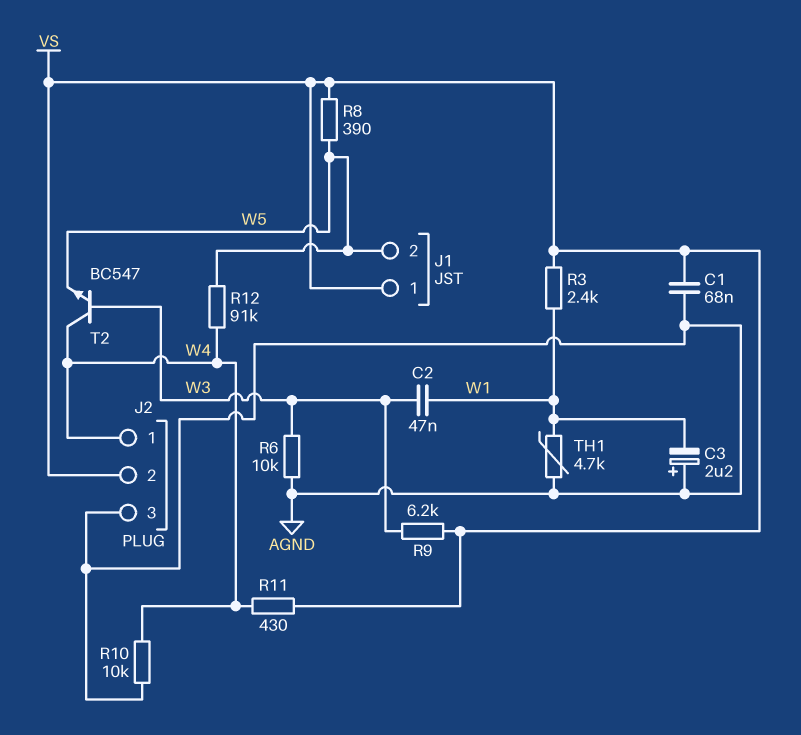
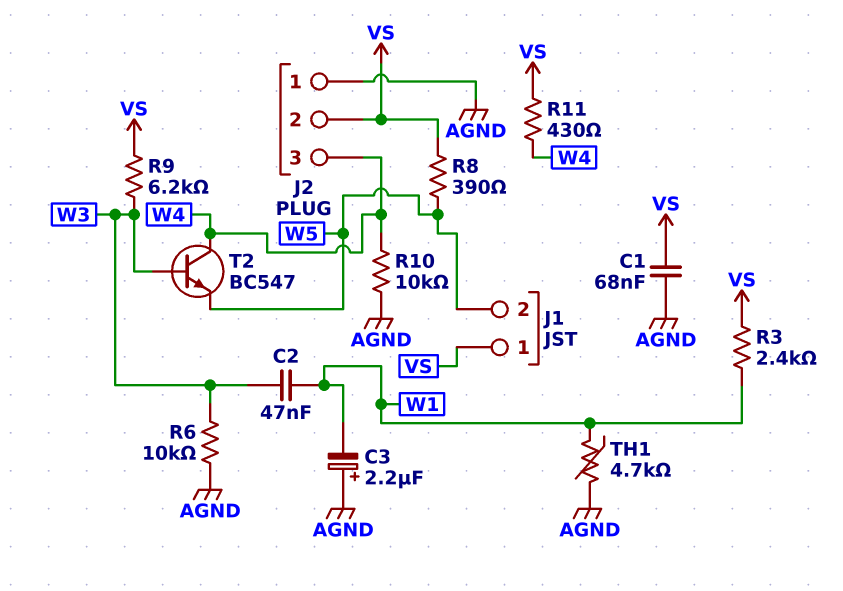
J2 pin 1: W4 -> AGND
J2 pin 3: AGND -> W4
R12: 91k (W4, W5) -> none

